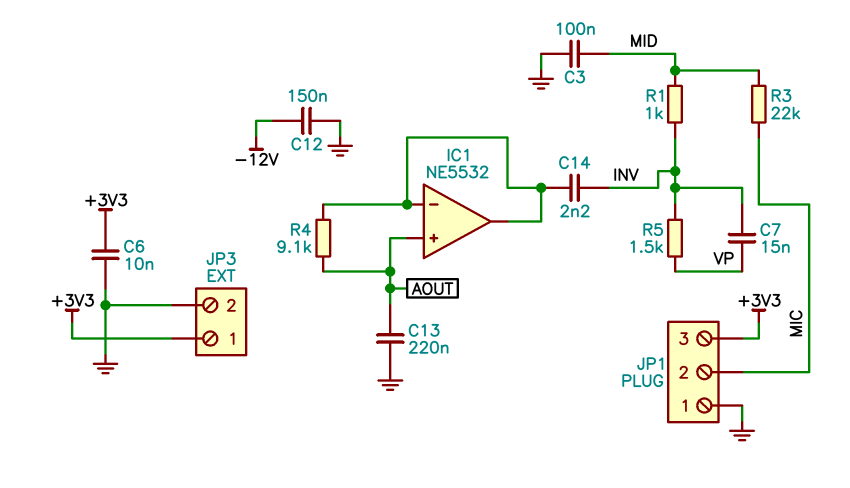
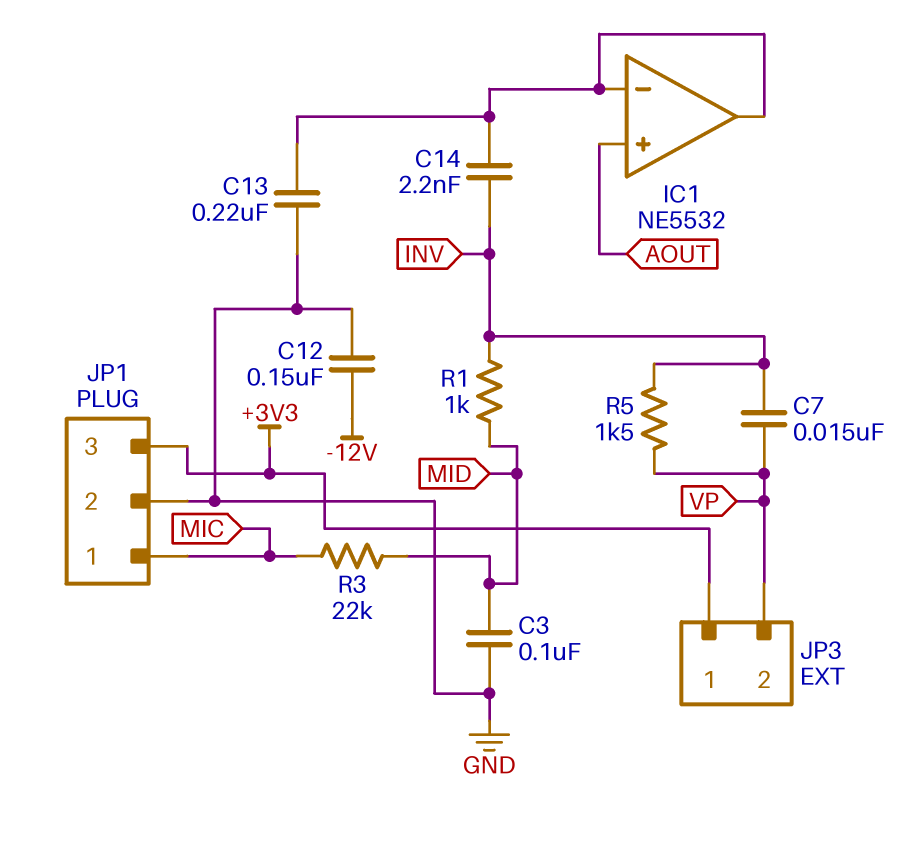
C6: 10nF (+3V3, GND) -> none
C13: 220nF (AOUT, GND) -> 220nF (GND, IC1/in-)
JP1 pin 1: GND -> MIC
JP1 pin 2: MIC -> GND
JP3 pin 2: GND -> VP
R4: 9.1k (AOUT, IC1/in-) -> none

